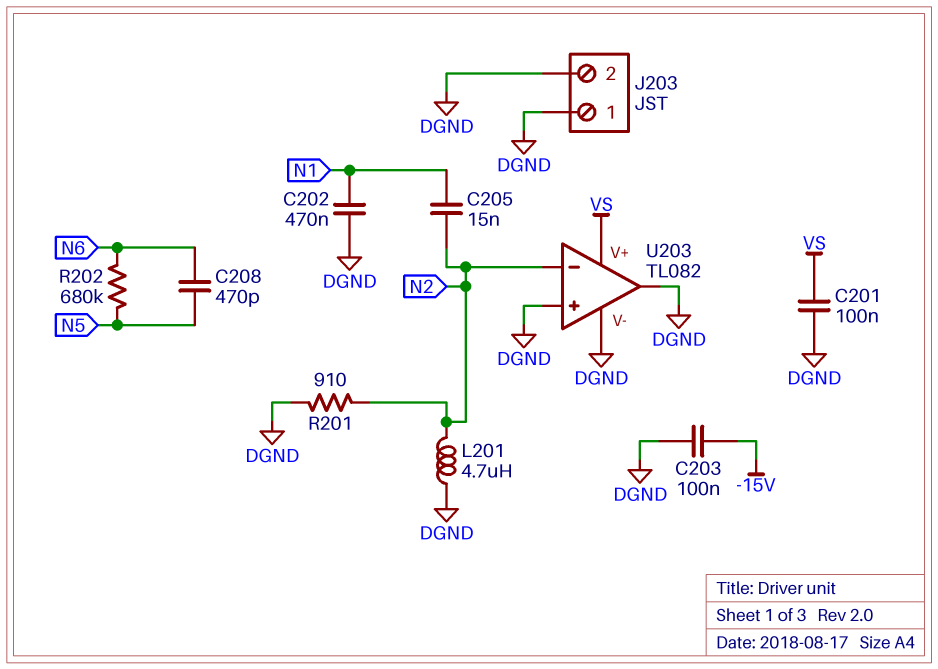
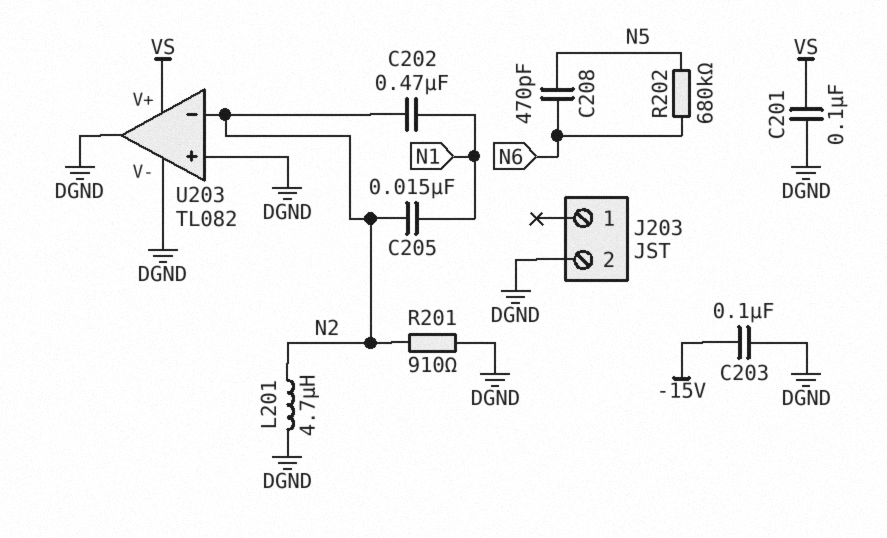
C202: 470nF (DGND, N1) -> 470nF (N1, N2)
J203 pin 1: DGND -> none

